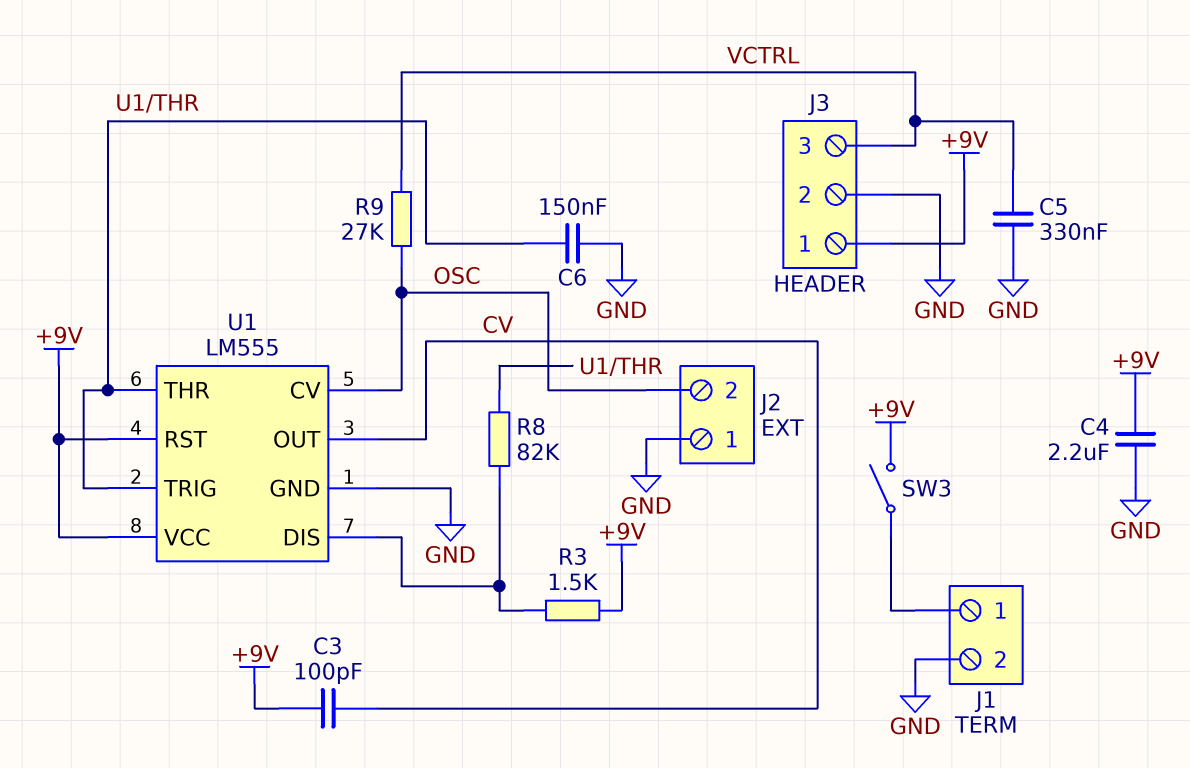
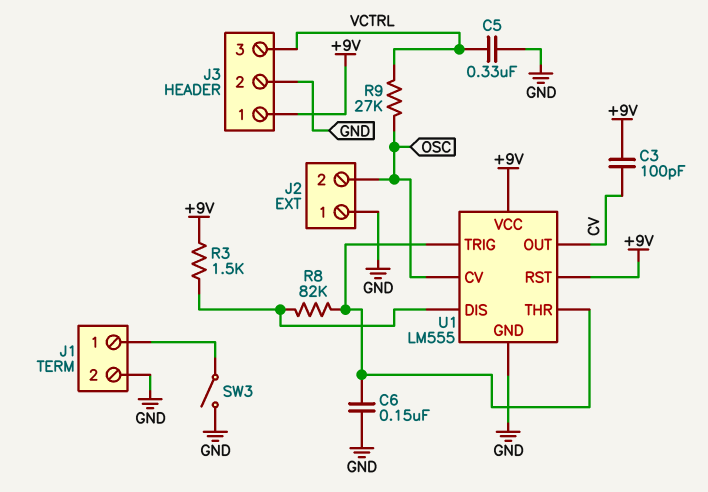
C4: 2.2uF (+9V, GND) -> none
SW3: switch (+9V, J1/1) -> switch (GND, J1/1)

